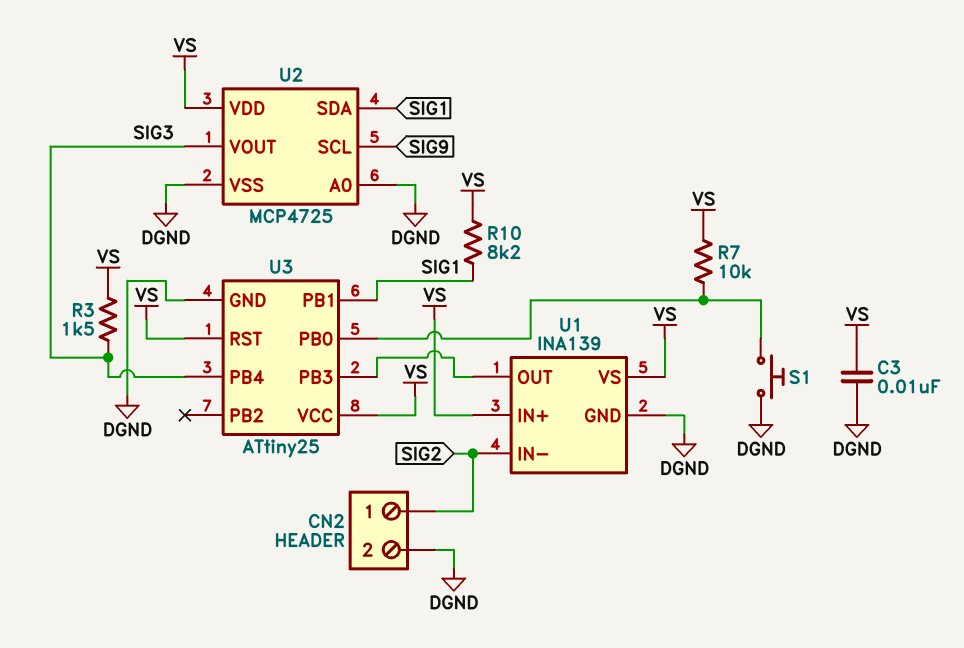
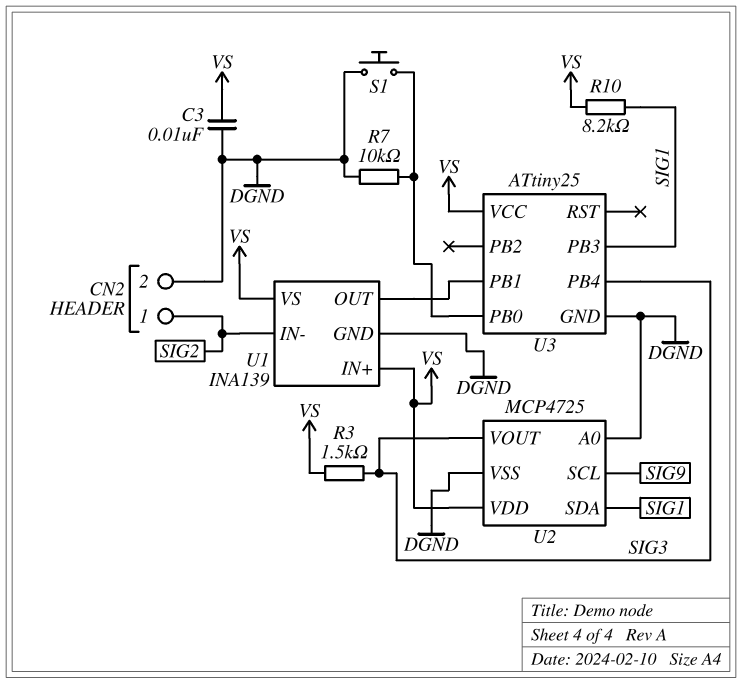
R7: 10k (U3/PB0, VS) -> 10k (DGND, U3/PB0)
U3 pin PB1: SIG1 -> U1/OUT
U3 pin PB3: U1/OUT -> SIG1
U3 pin RST: VS -> none

